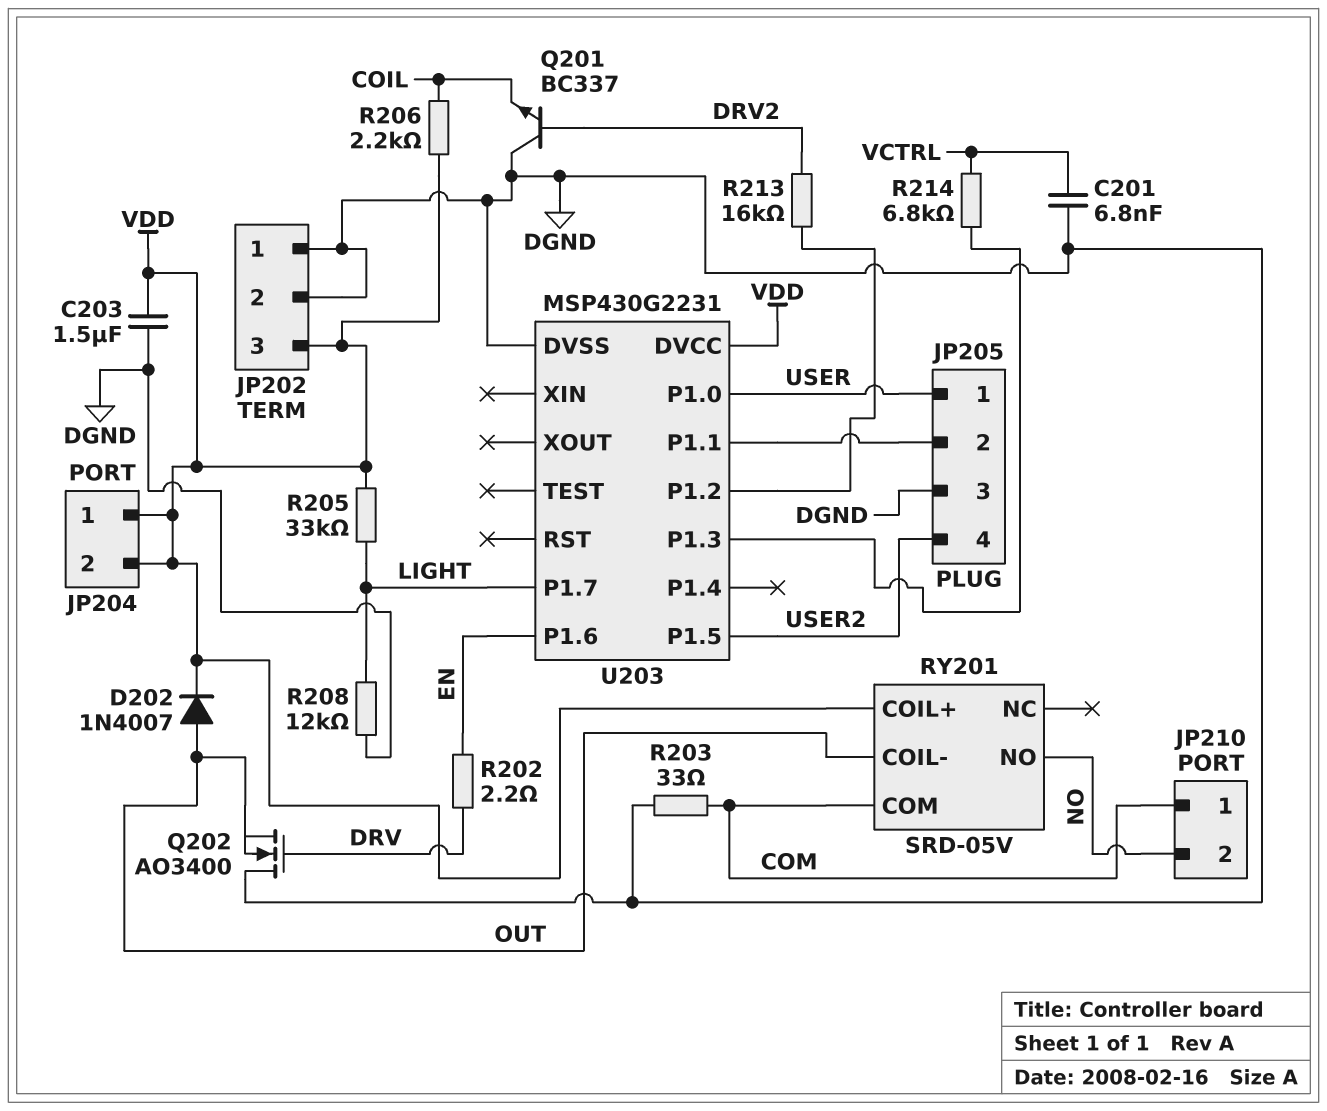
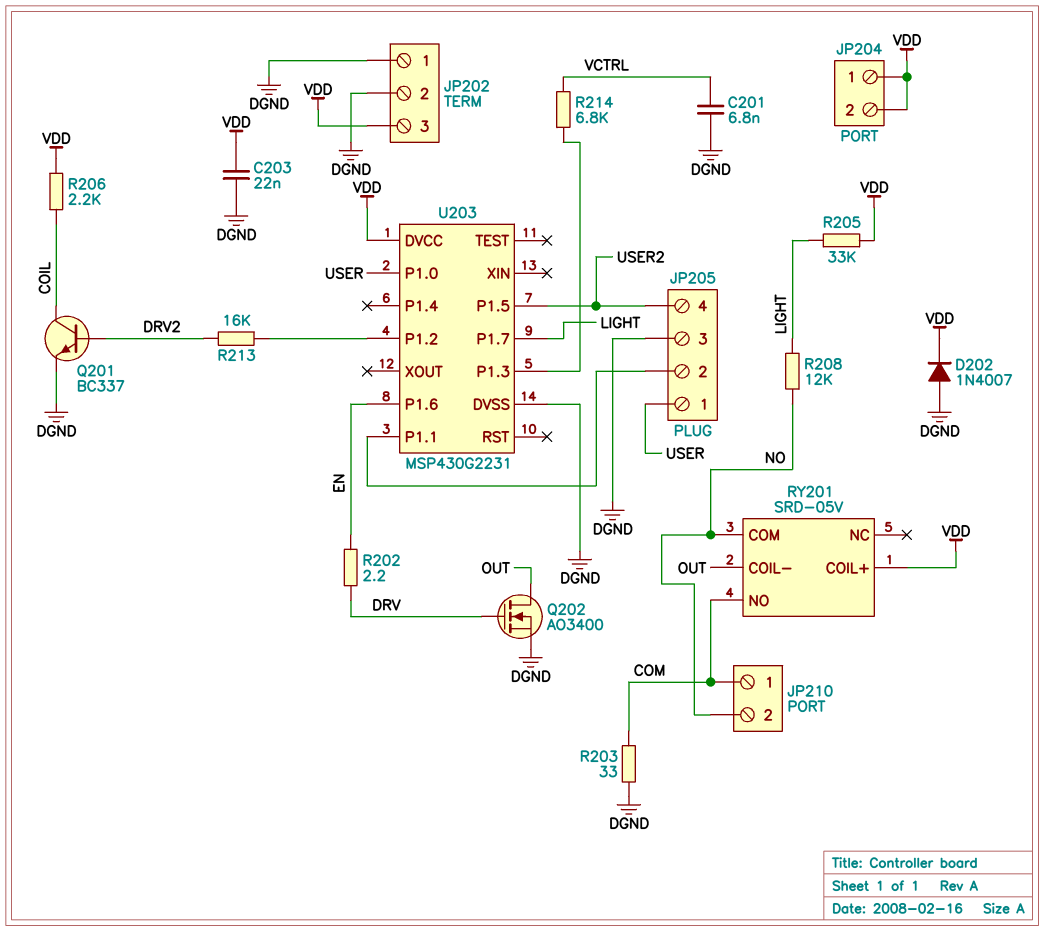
C203: 1.5uF (DGND, VDD) -> 22nF (DGND, VDD)
D202: diode 1N4007 (A OUT, K VDD) -> diode 1N4007 (A DGND, K VDD)
Q201: NPN BC337 (B DRV2, C DGND, E COIL) -> NPN BC337 (B DRV2, C COIL, E DGND)
Q202: NMOS AO3400 (G DRV, D DGND, S OUT) -> NMOS AO3400 (G DRV, D OUT, S DGND)
R208: 12k (DGND, LIGHT) -> 12k (LIGHT, NO)
RY201 pin COM: COM -> NO
RY201 pin NO: NO -> COM

